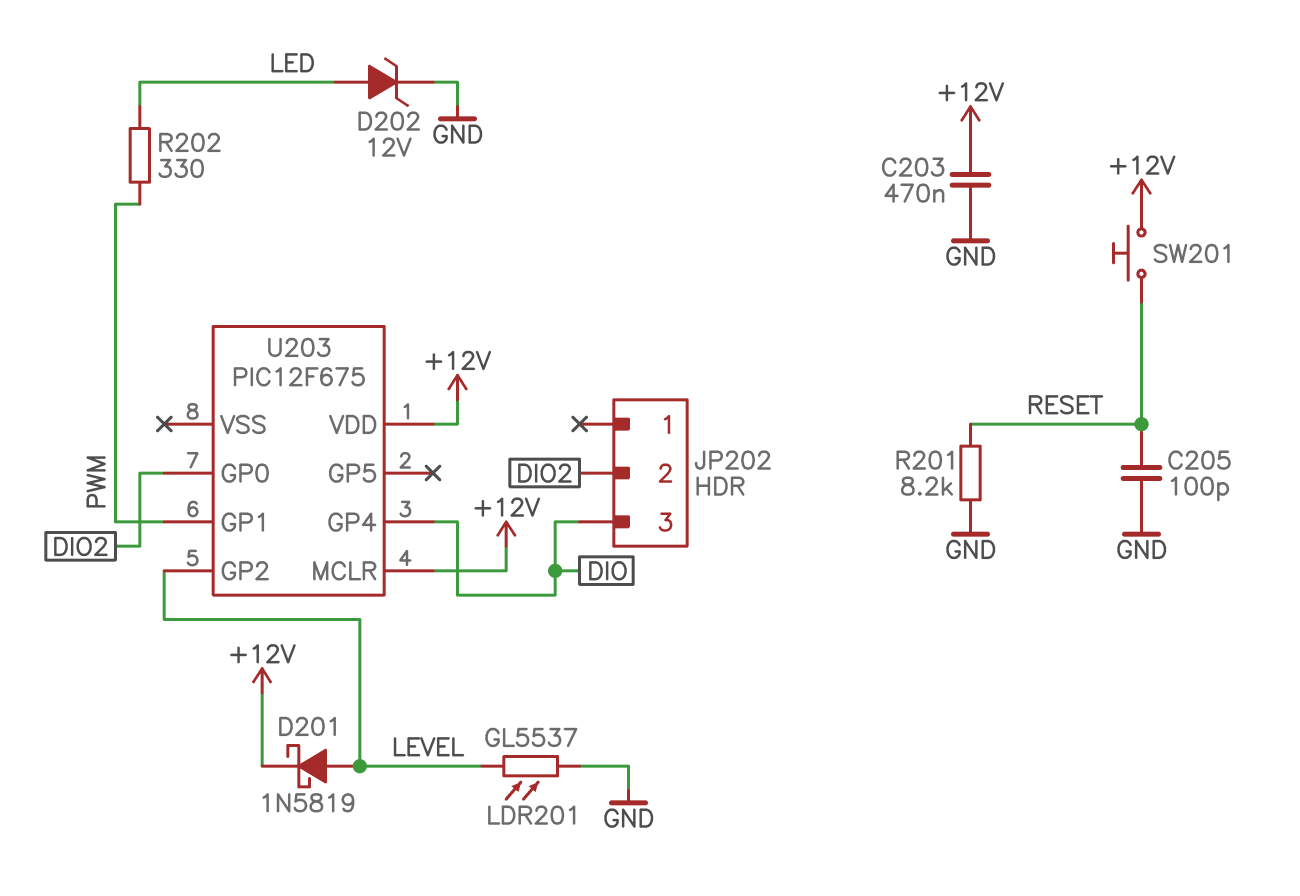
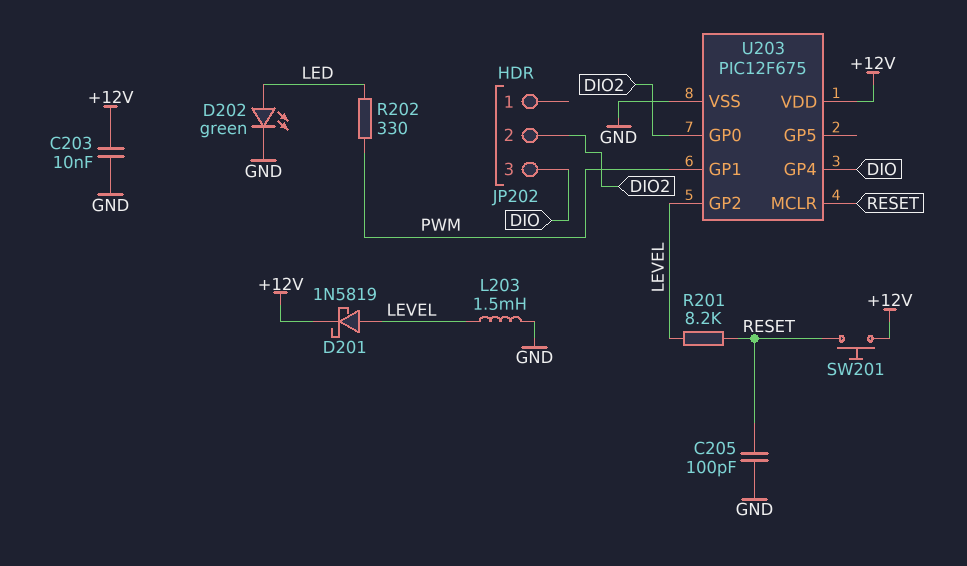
C203: 470nF (+12V, GND) -> 10nF (+12V, GND)
D202: zener 12V (A LED, K GND) -> LED green (A LED, K GND)
L203: none -> 1.5mH (GND, LEVEL)
LDR201: GL5537 (GND, LEVEL) -> none
R201: 8.2k (GND, RESET) -> 8.2k (LEVEL, RESET)
U203 pin MCLR: +12V -> RESET
U203 pin VSS: none -> GND

